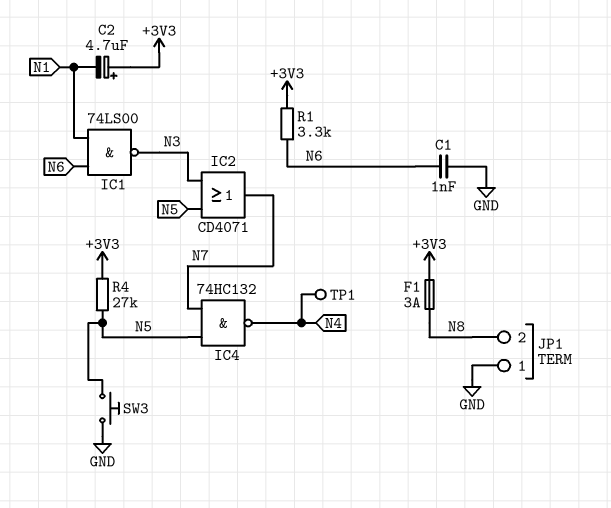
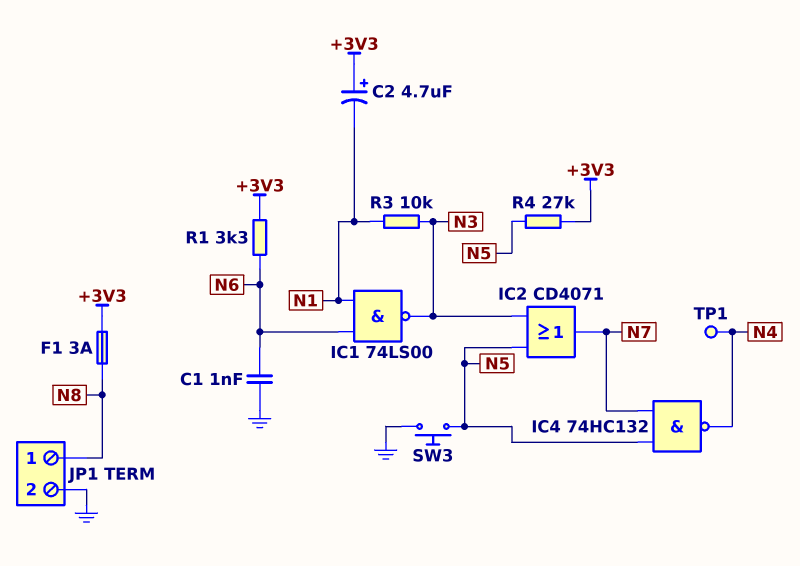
JP1 pin 1: GND -> N8
JP1 pin 2: N8 -> GND
R3: none -> 10k (N1, N3)

